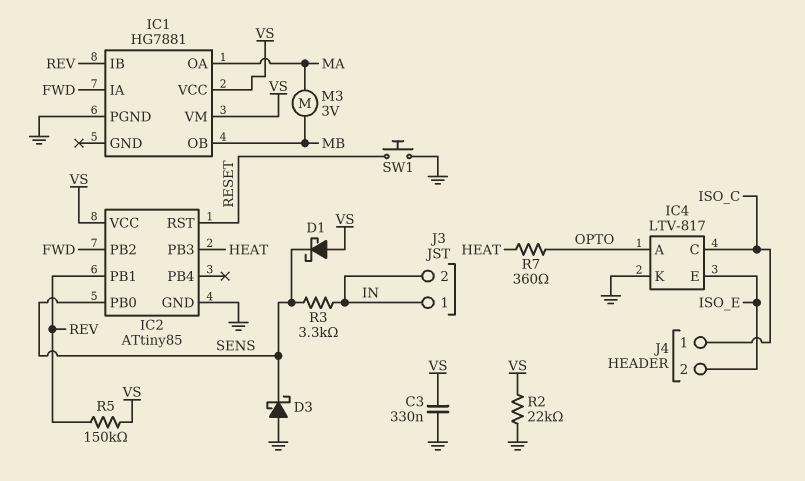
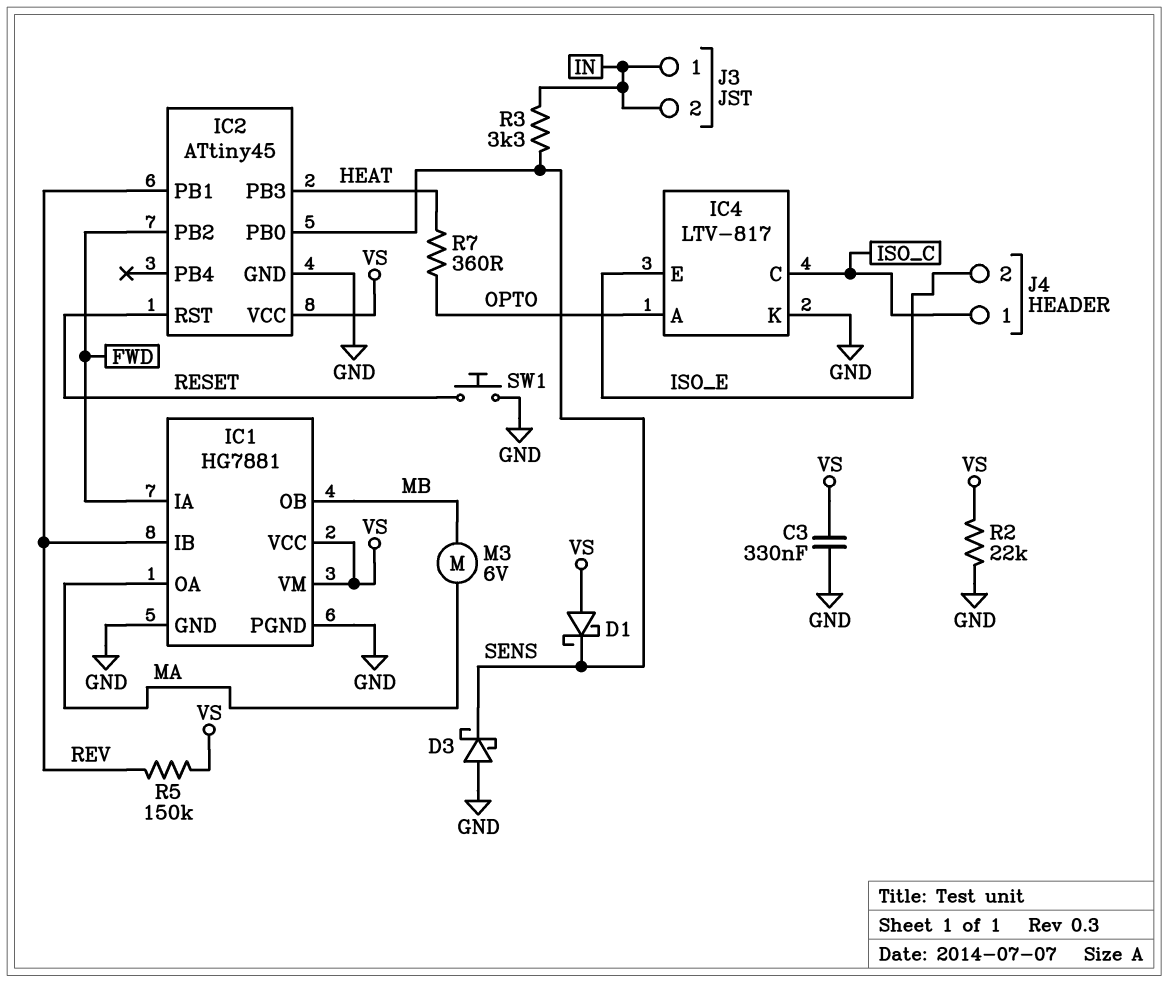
IC1 pin GND: none -> GND
IC2: ATtiny85 -> ATtiny45
M3: motor 3V (MA, MB) -> motor 6V (MA, MB)

